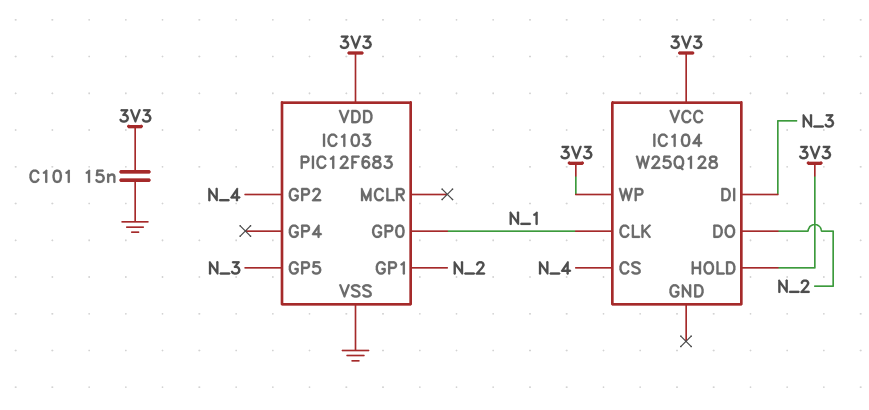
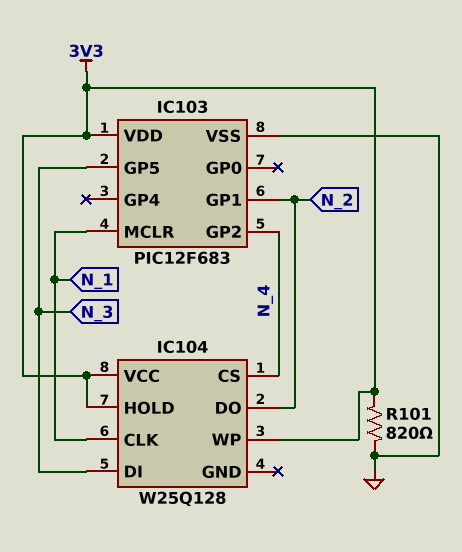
C101: 15nF (3V3, GND) -> none
IC103 pin GP0: N_1 -> none
IC103 pin MCLR: none -> N_1
R101: none -> 820 (3V3, GND)

